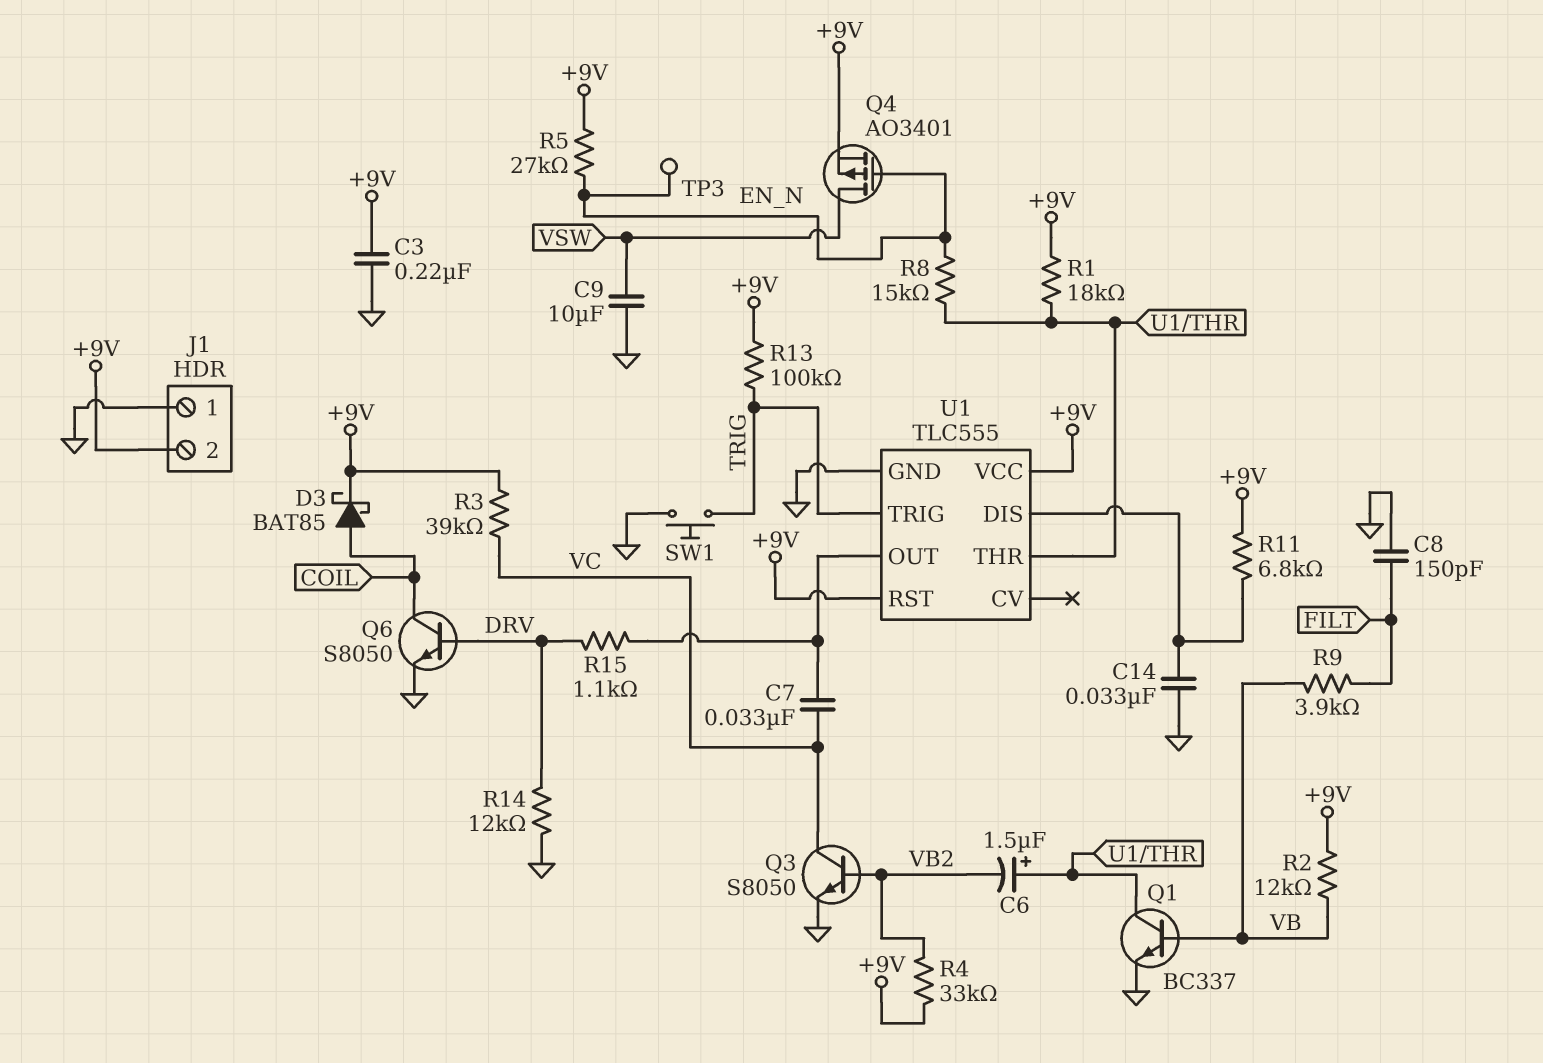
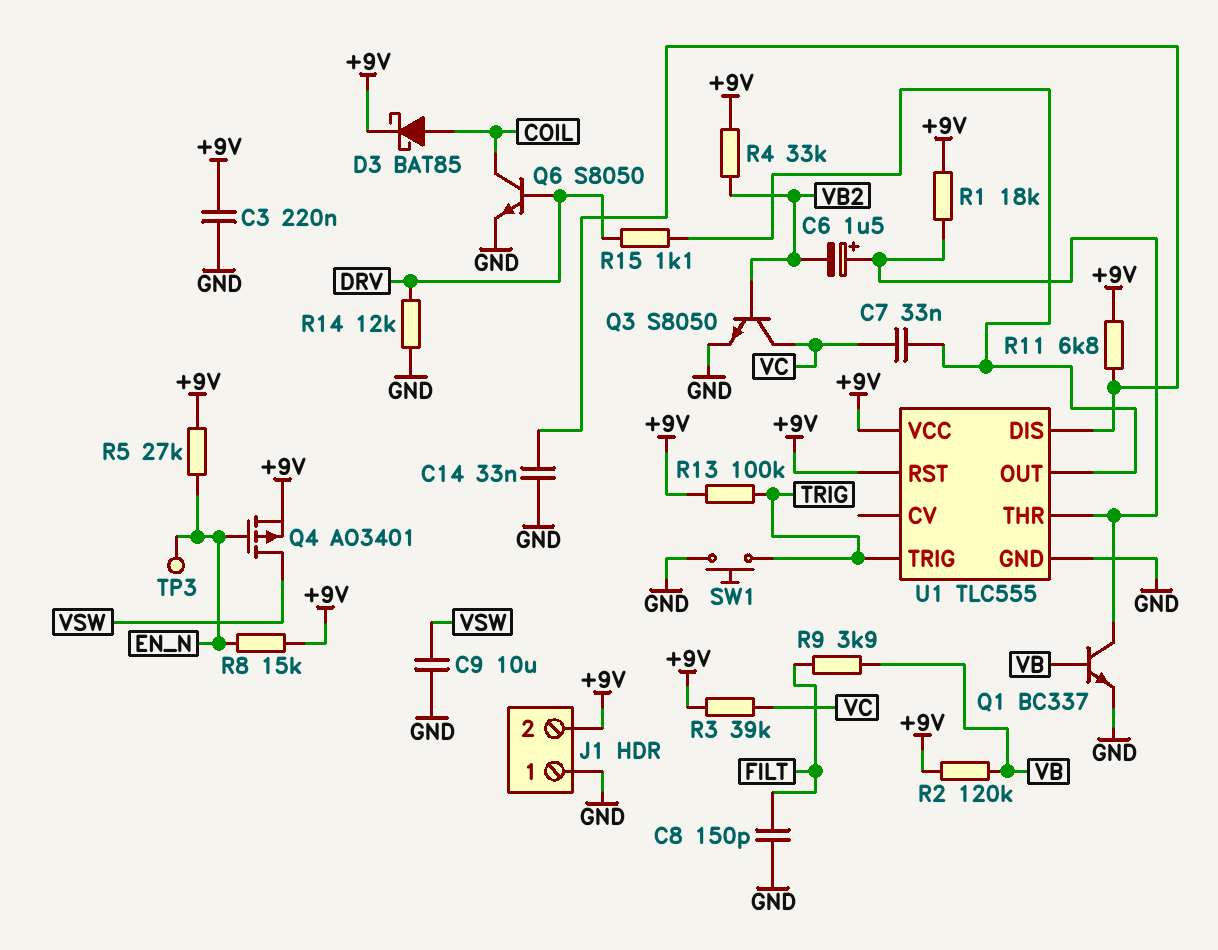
R2: 12k (+9V, VB) -> 120k (+9V, VB)
R8: 15k (EN_N, U1/THR) -> 15k (+9V, EN_N)

